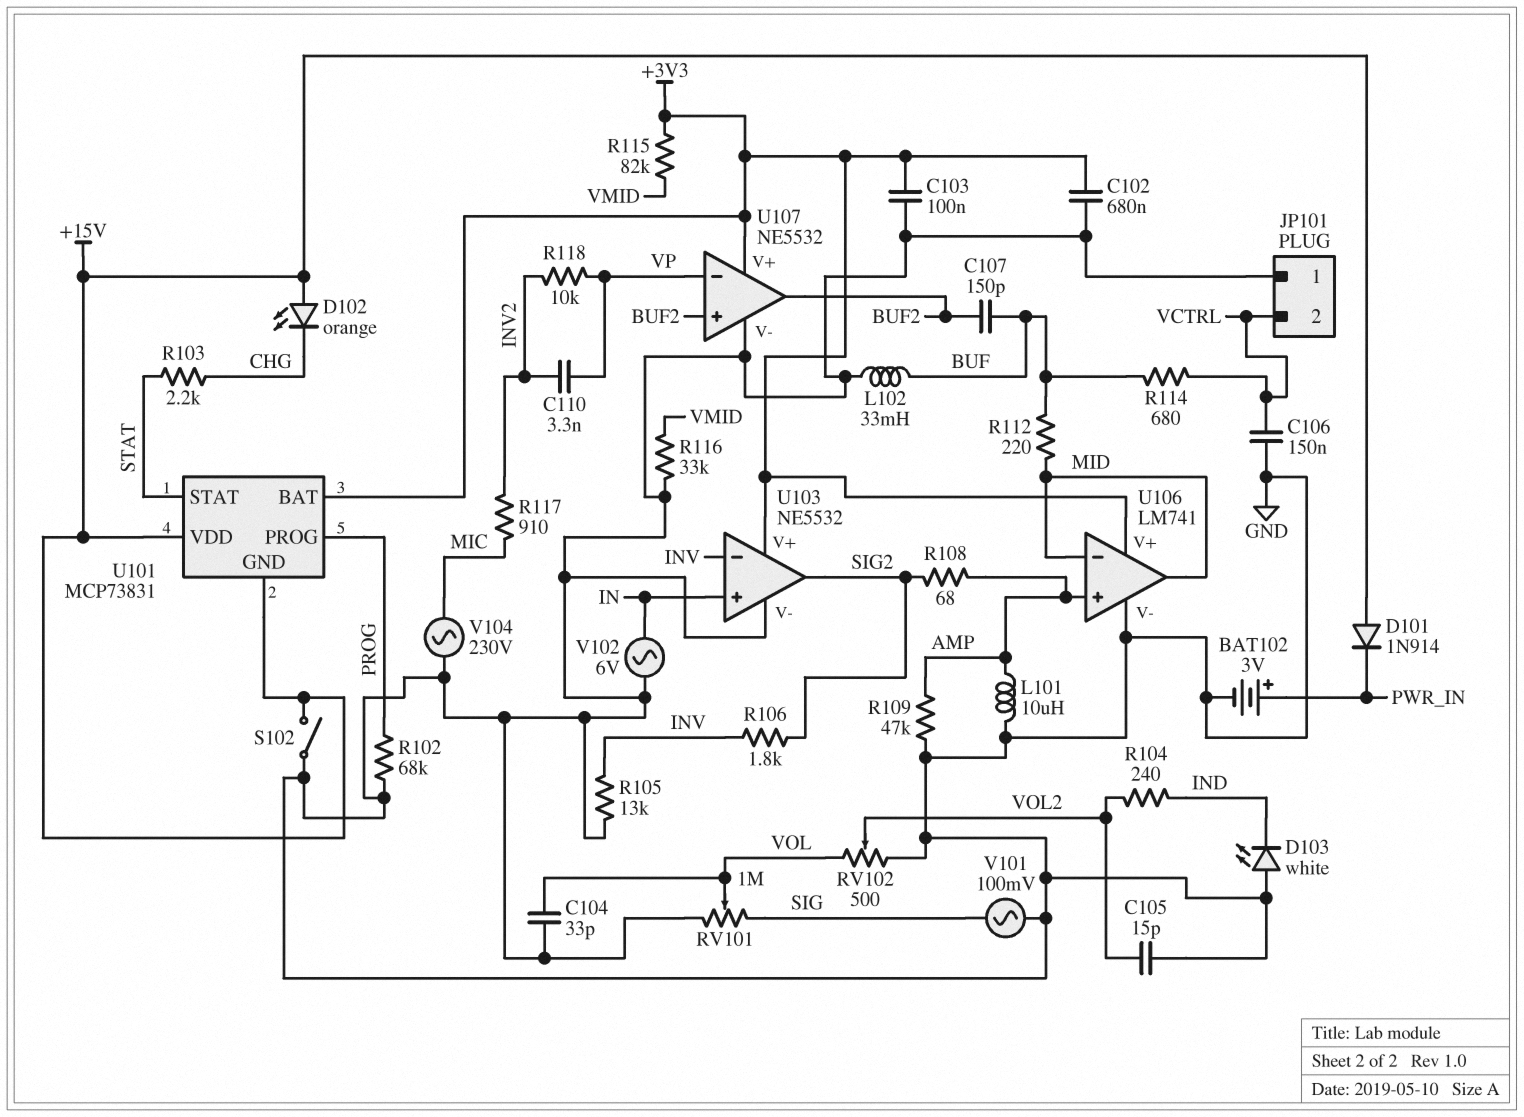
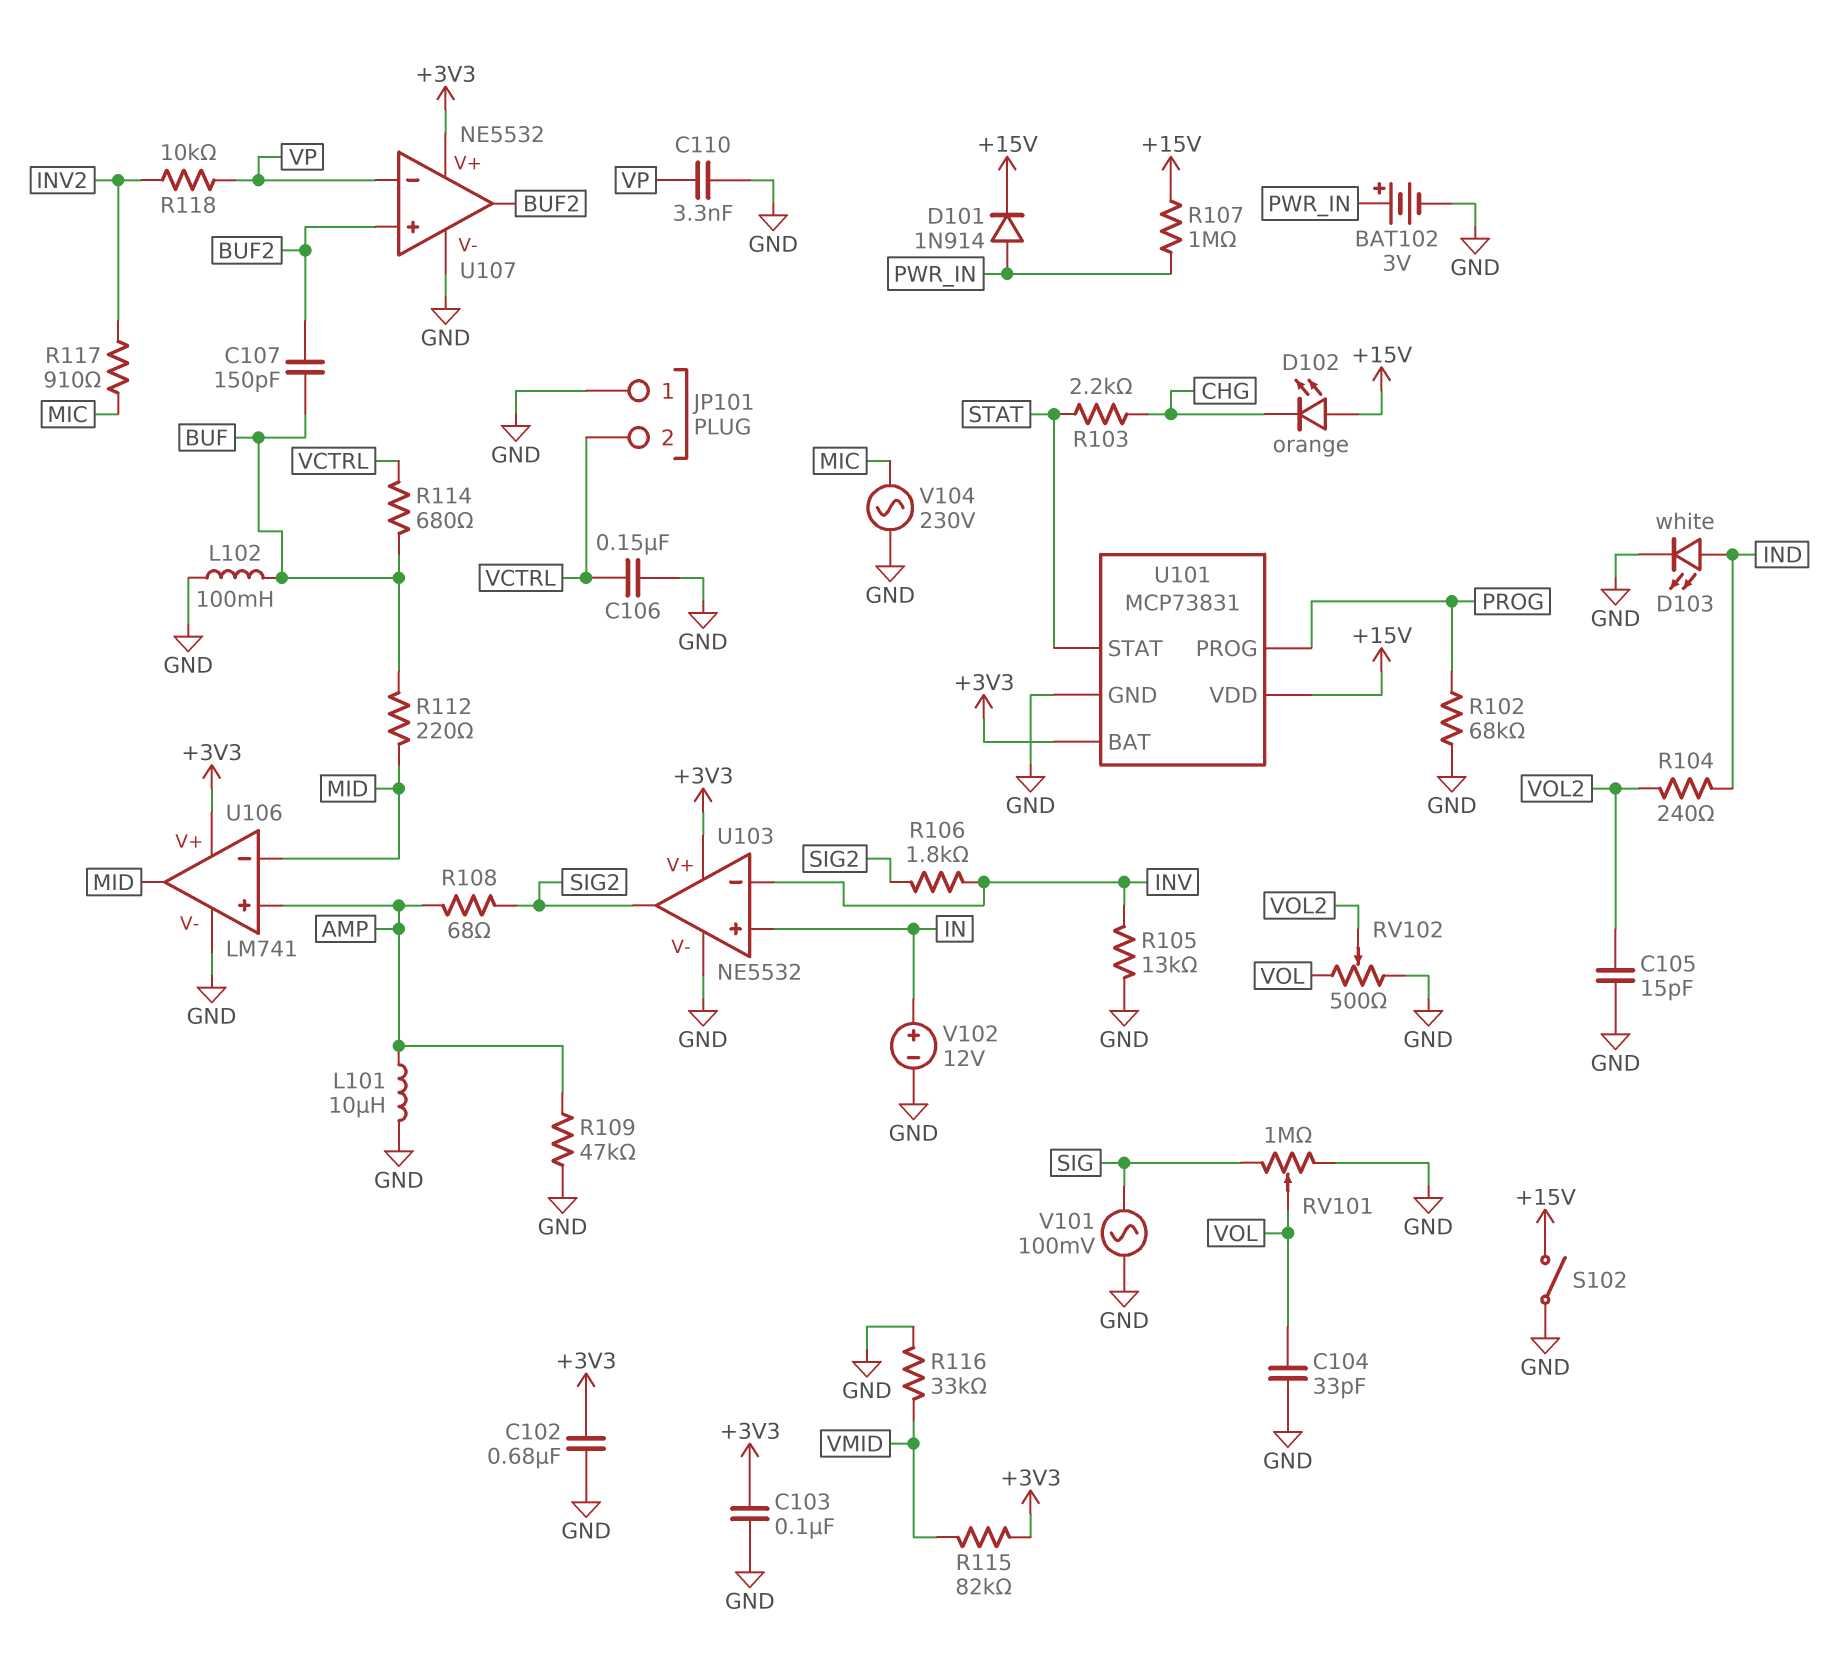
C110: 3.3nF (INV2, VP) -> 3.3nF (GND, VP)
D101: diode 1N914 (A +15V, K PWR_IN) -> diode 1N914 (A PWR_IN, K +15V)
D103: LED white (A GND, K IND) -> LED white (A IND, K GND)
L102: 33mH (BUF, GND) -> 100mH (BUF, GND)
R107: none -> 1M (+15V, PWR_IN)
U101 pin GND: +15V -> GND
V102: AC 6V (GND, IN) -> 12V (plus IN, minus GND)

